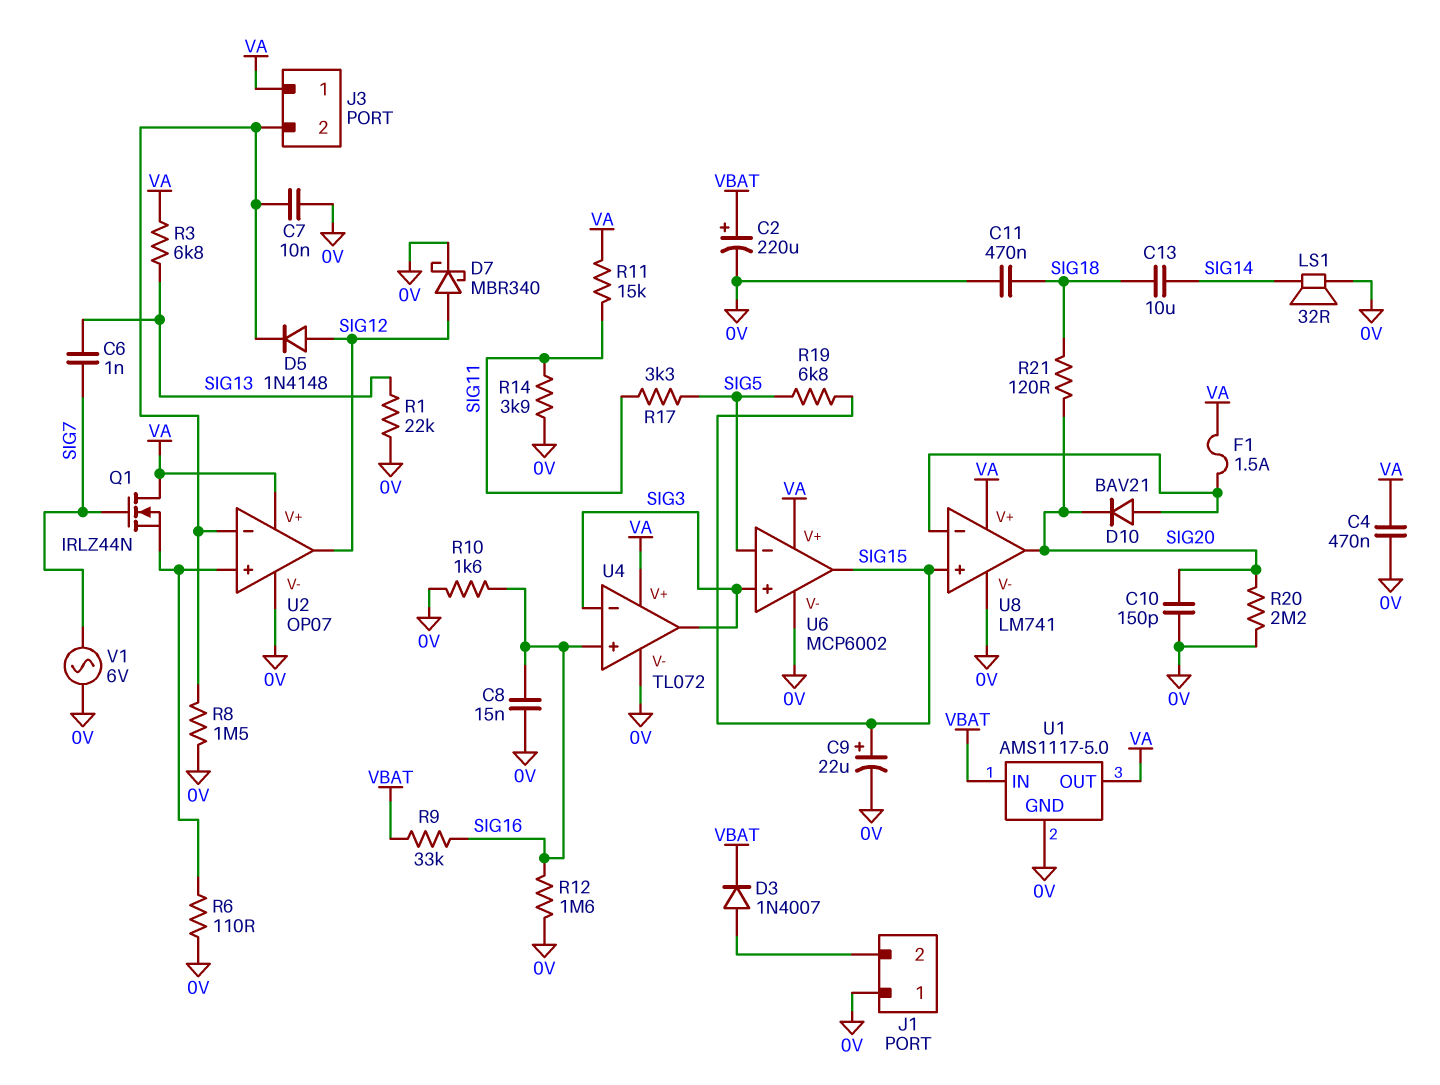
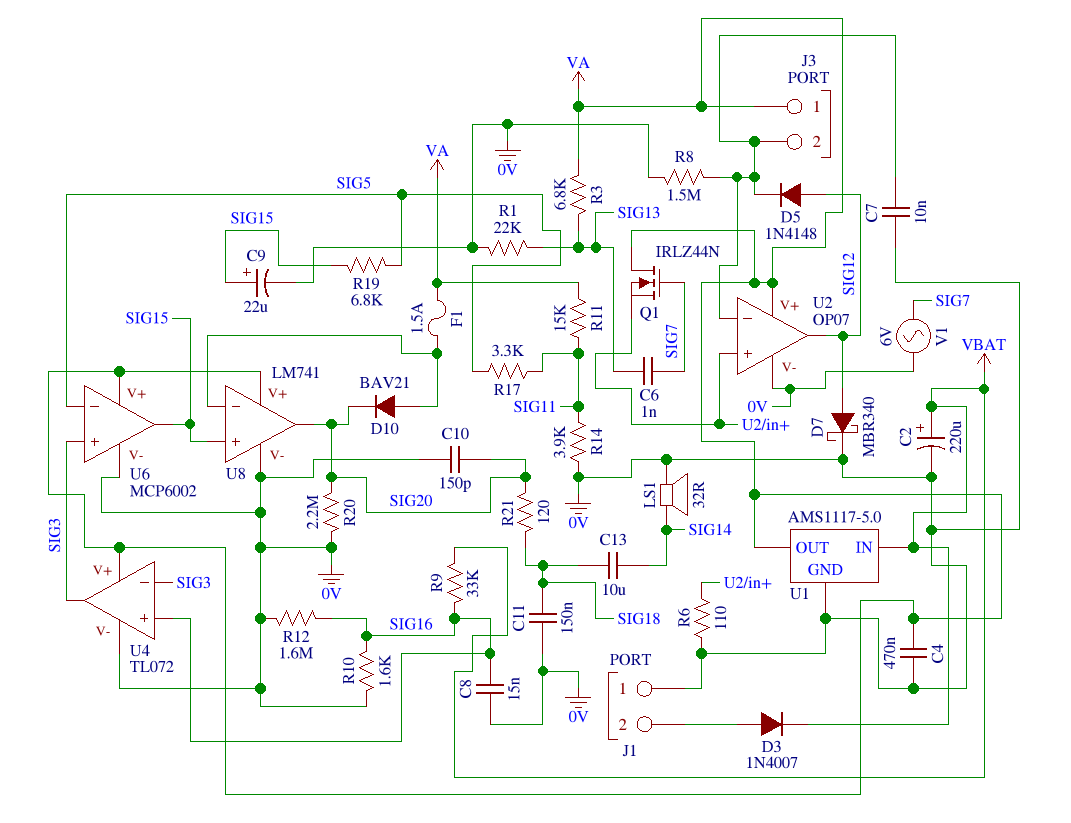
C11: 470nF (0V, SIG18) -> 150nF (0V, SIG18)

